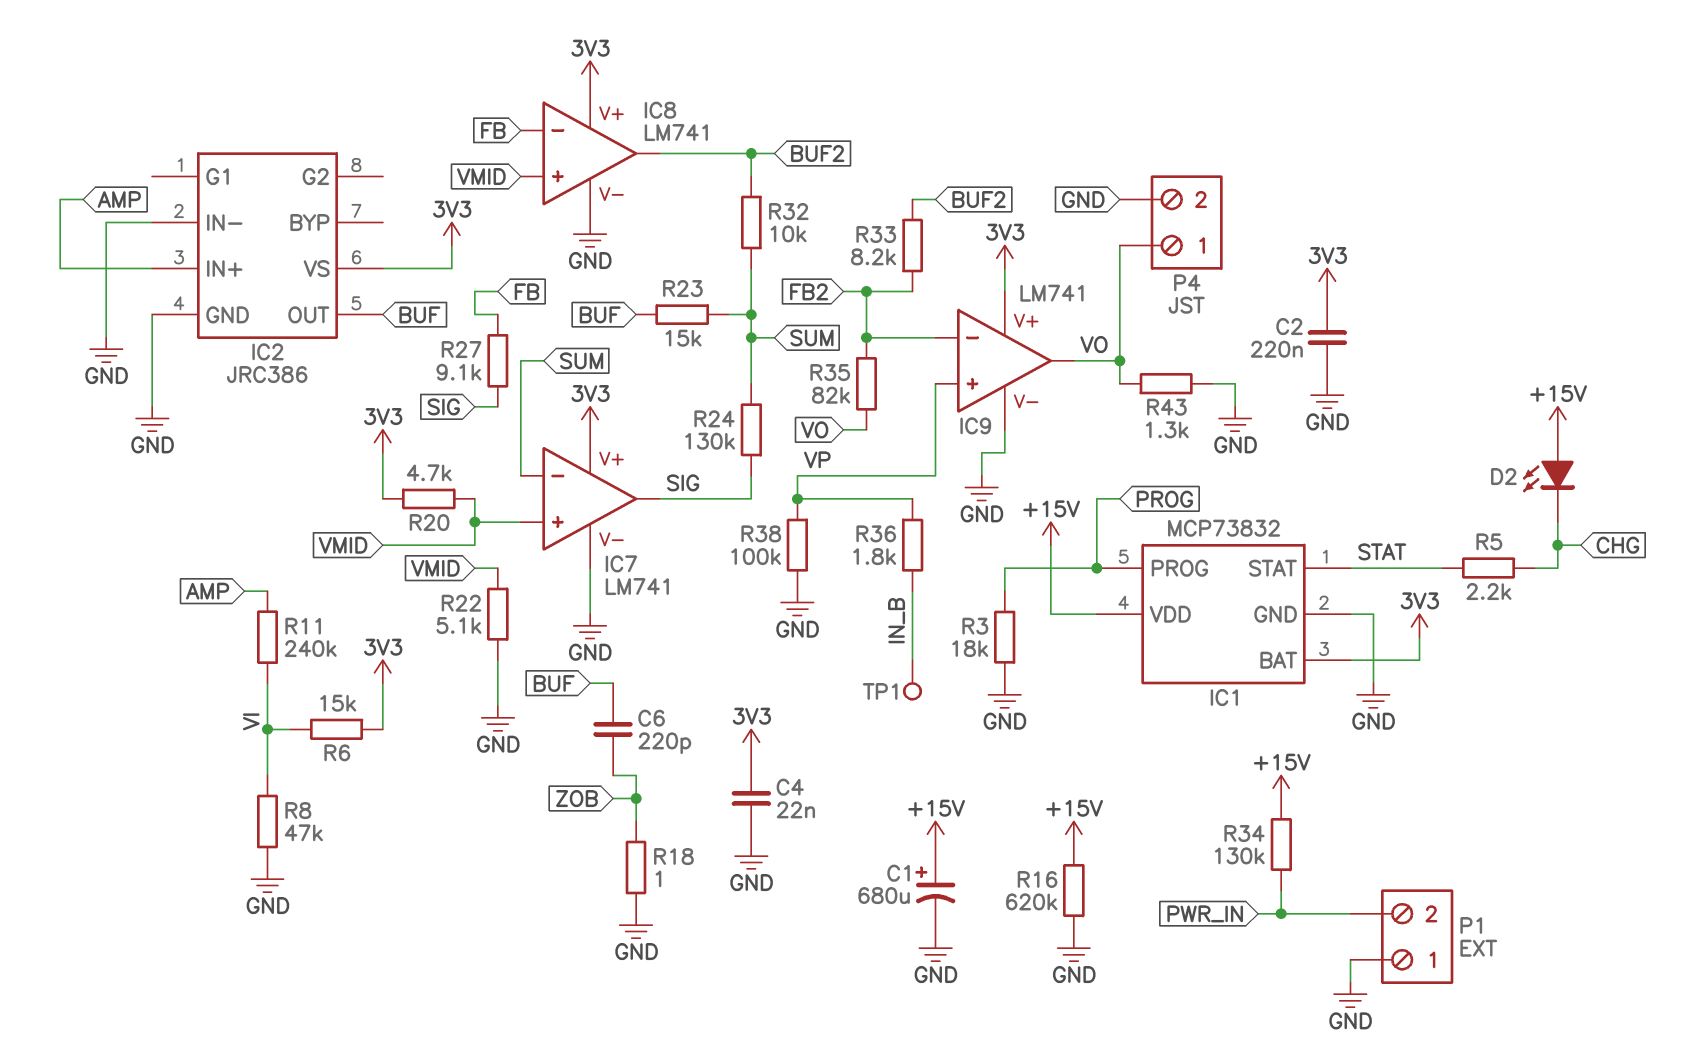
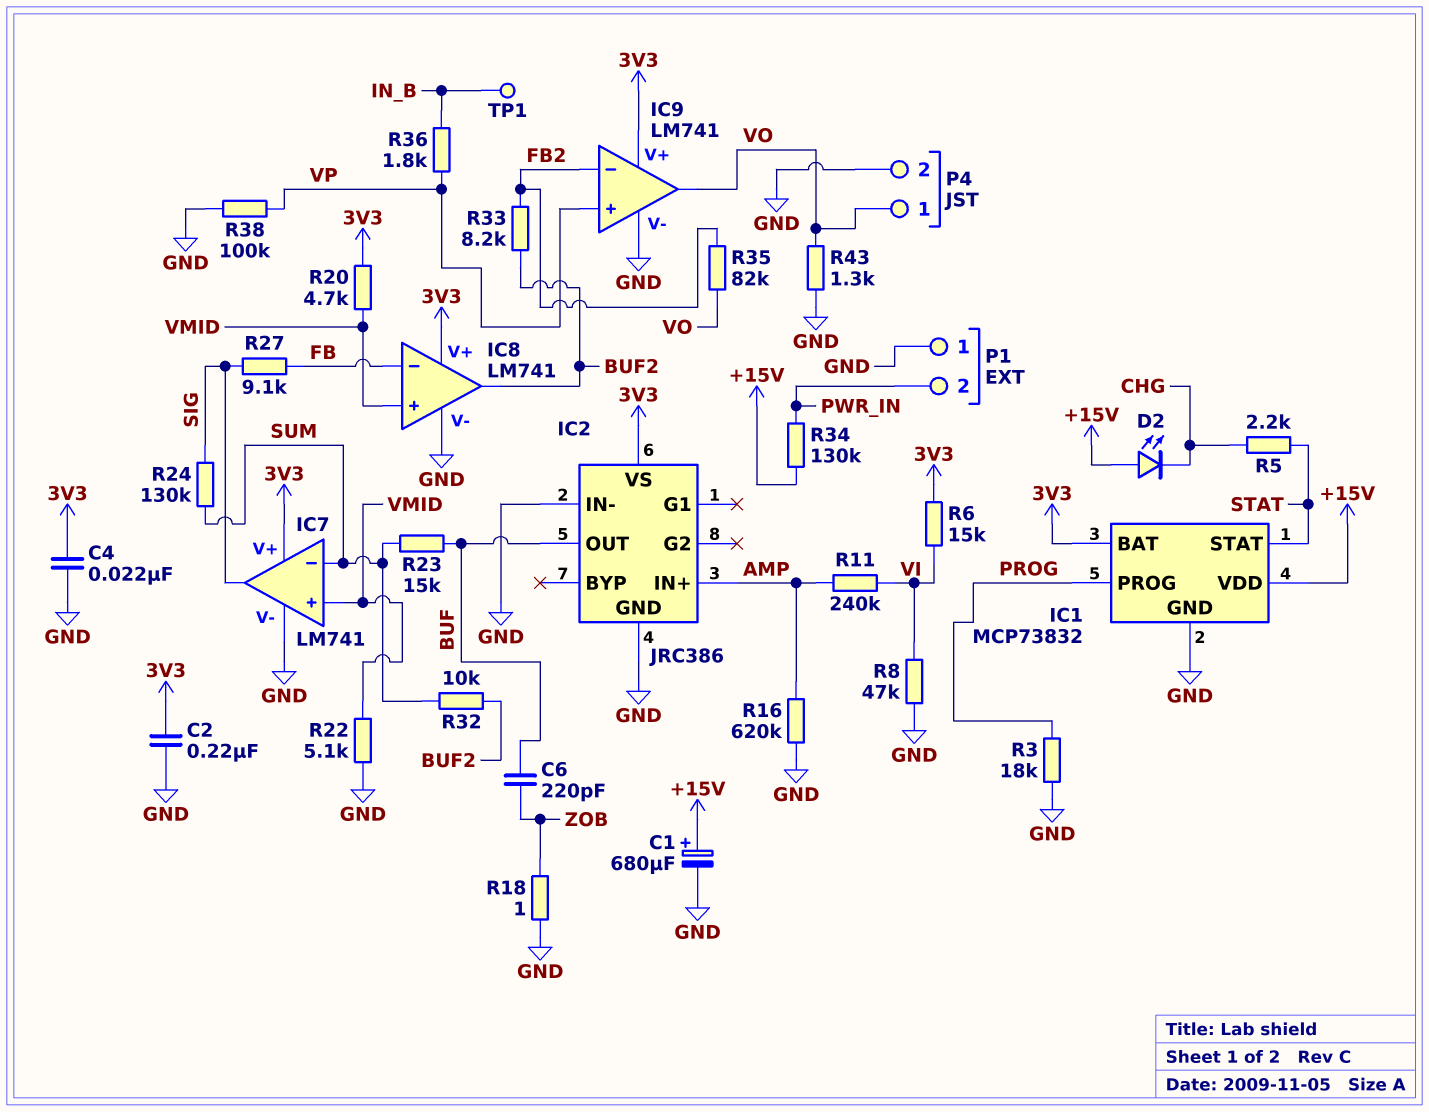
R16: 620k (+15V, GND) -> 620k (AMP, GND)

